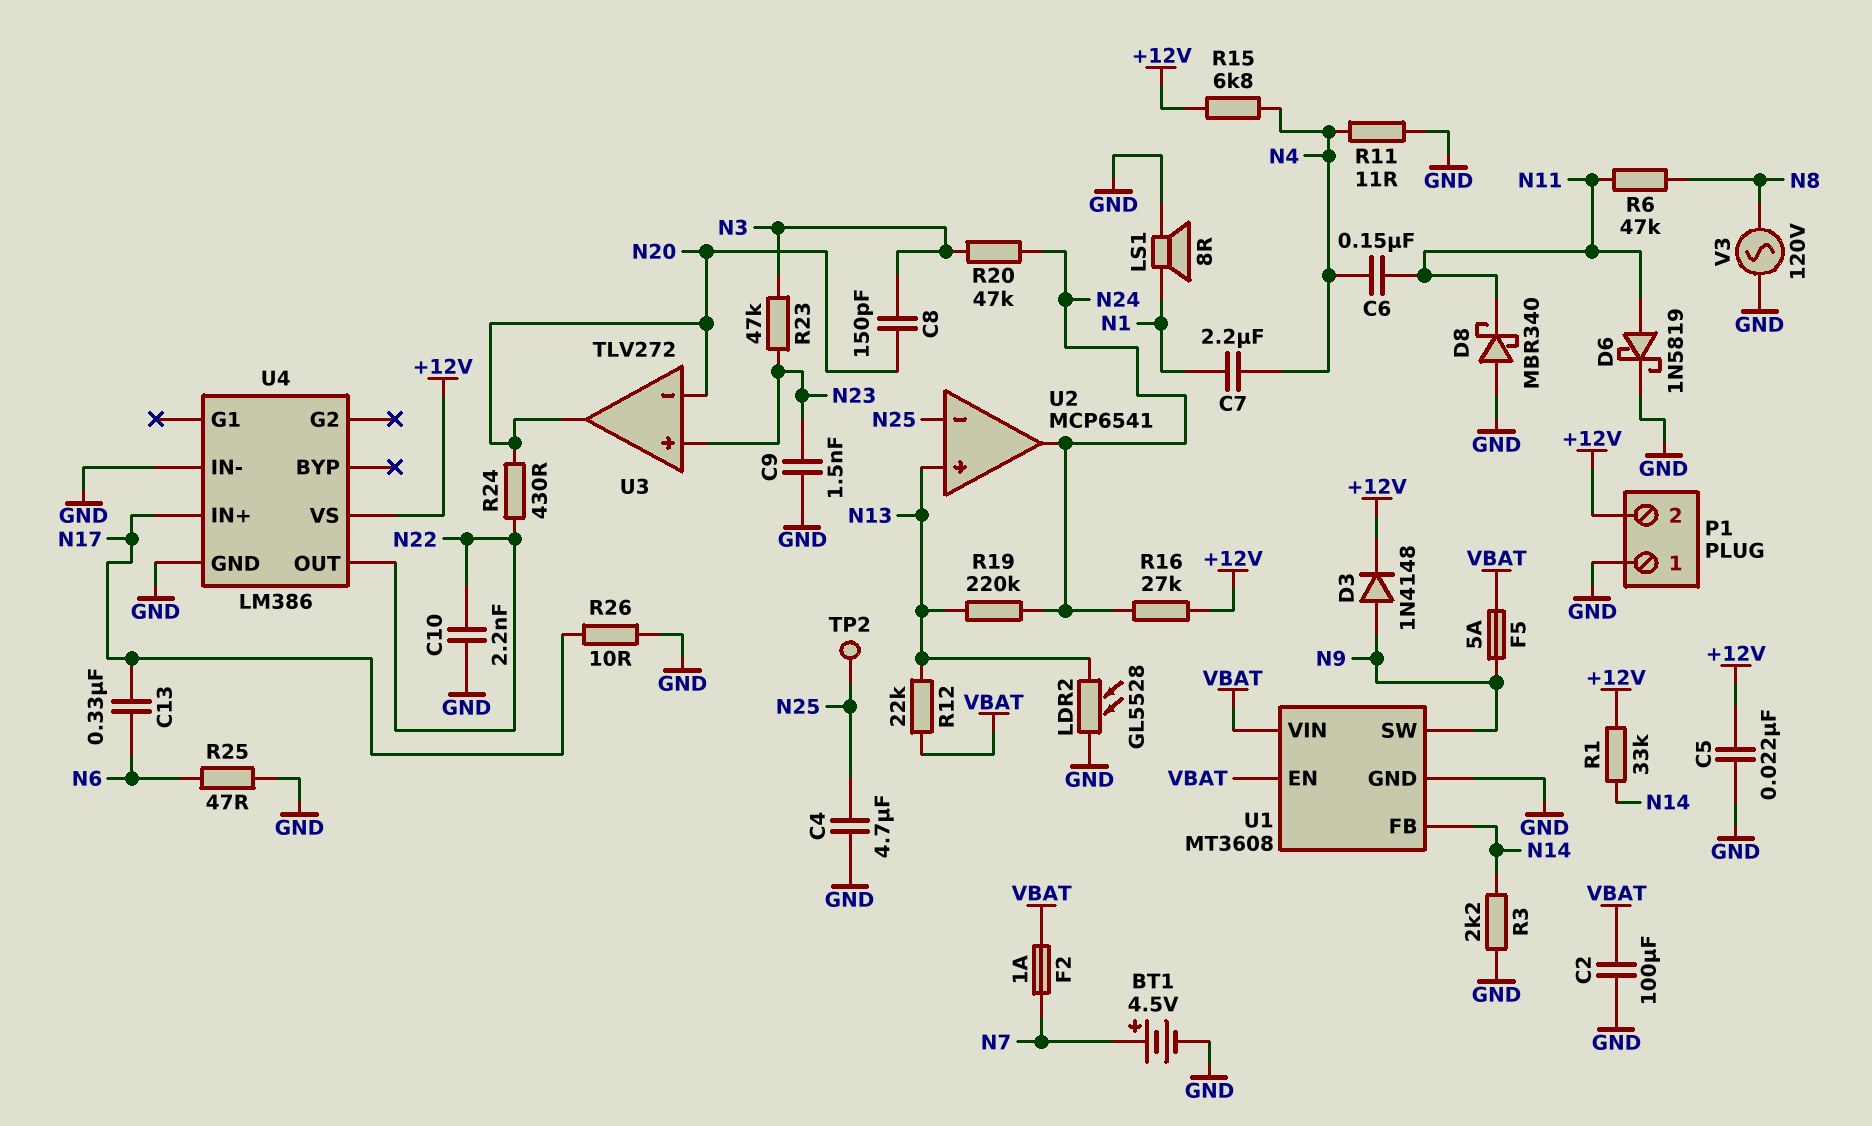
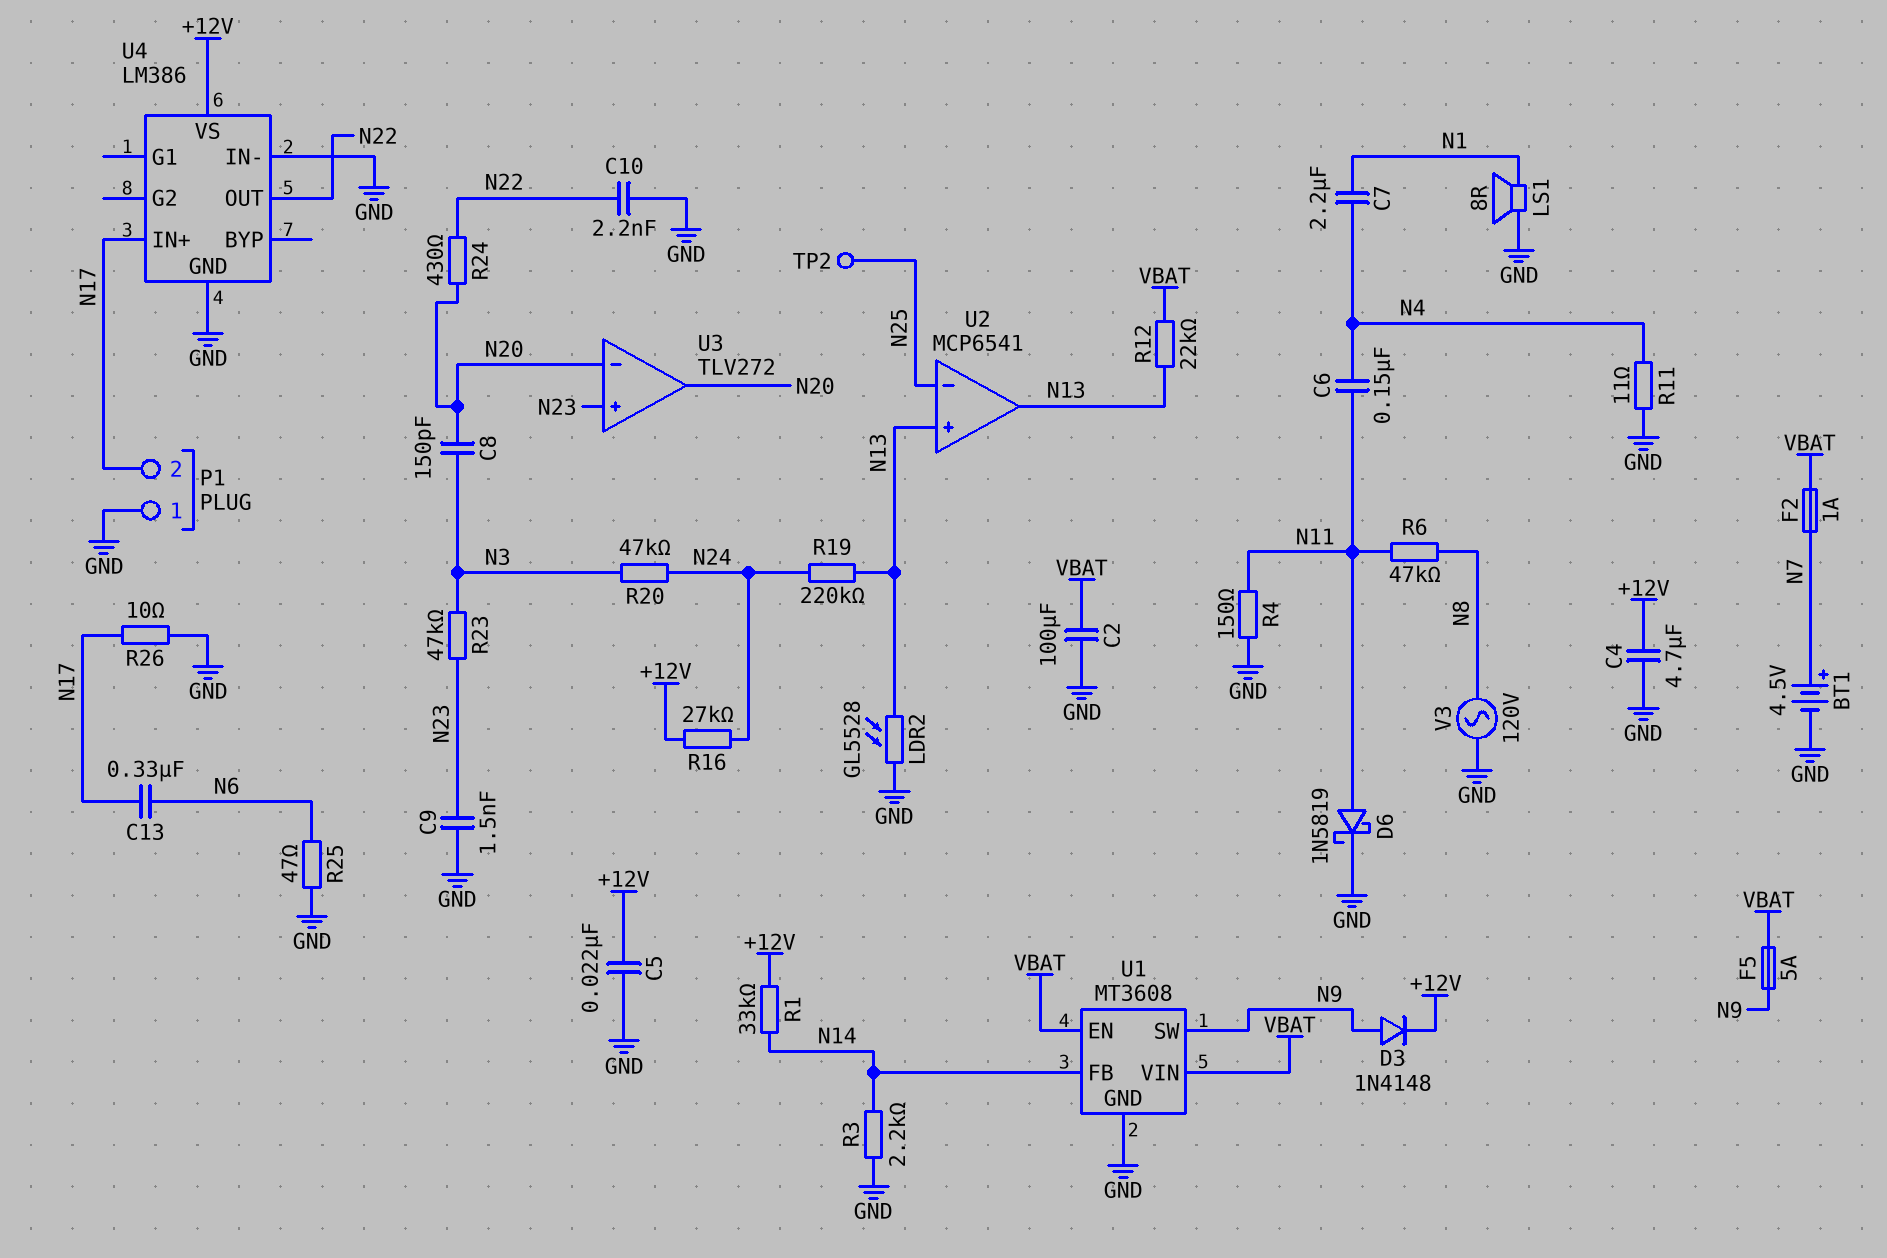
C4: 4.7uF (GND, N25) -> 4.7uF (+12V, GND)
D8: schottky MBR340 (A GND, K N11) -> none
P1 pin 2: +12V -> N17
R4: none -> 150 (GND, N11)
R15: 6.8k (+12V, N4) -> none
U2 pin out: N24 -> N13

